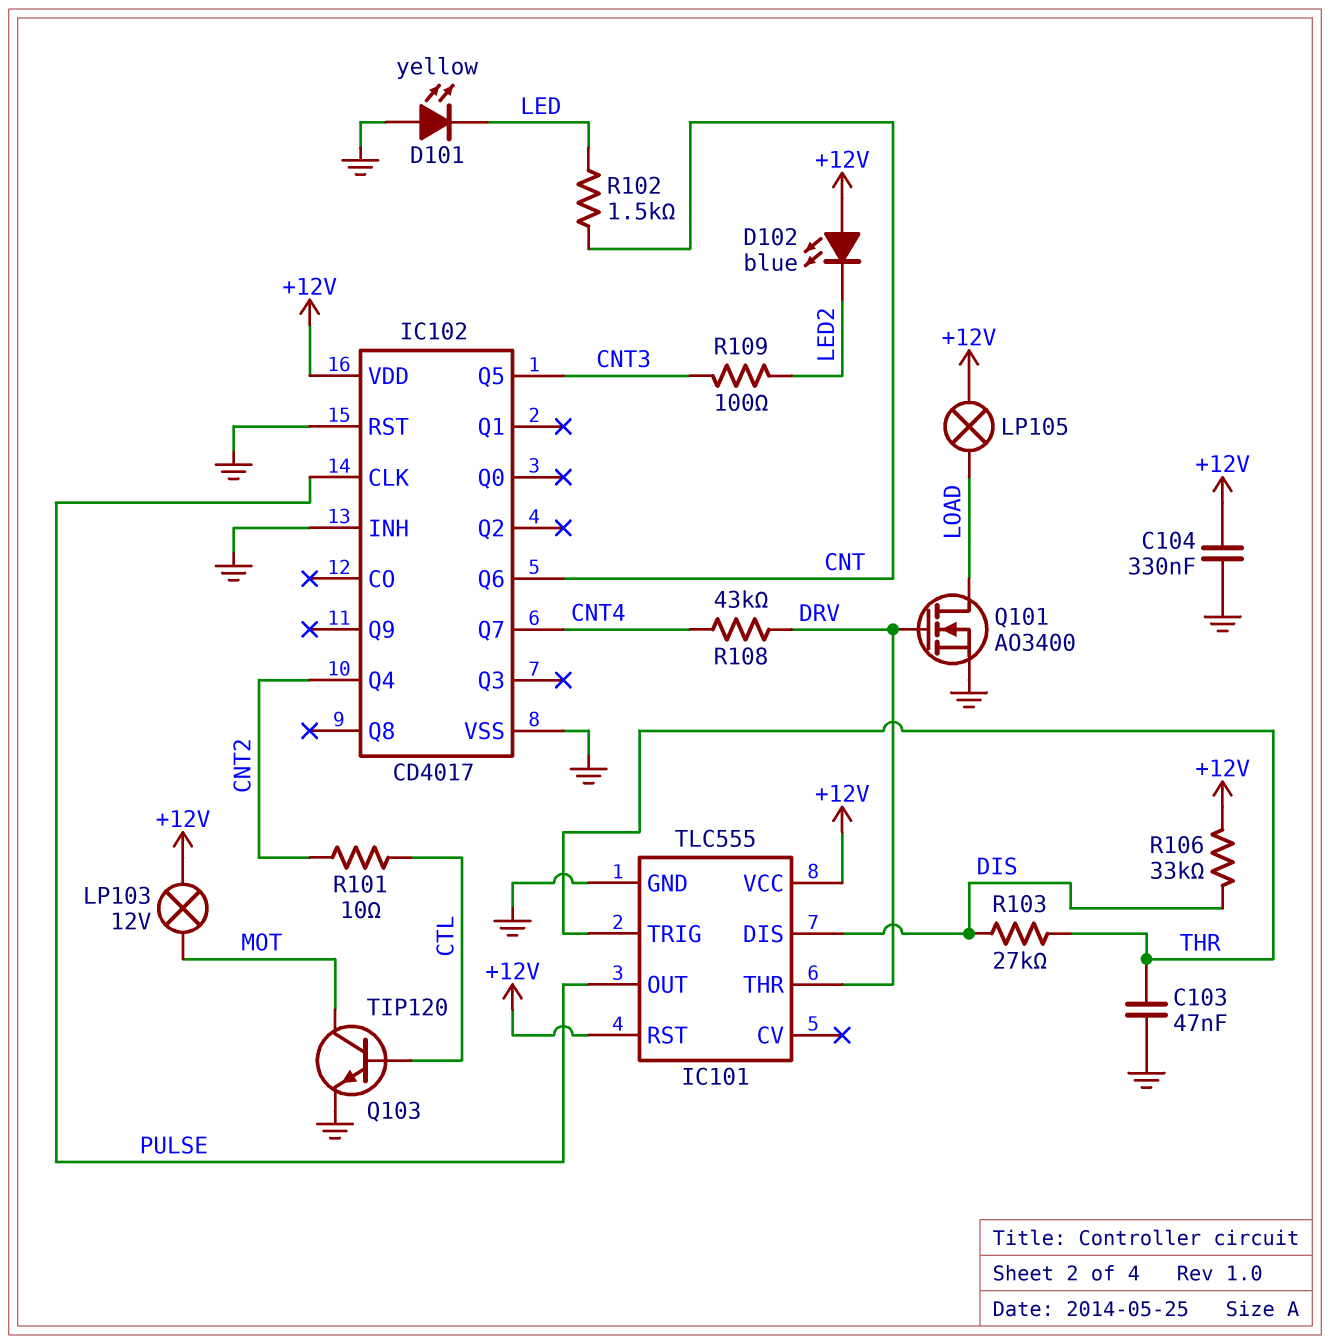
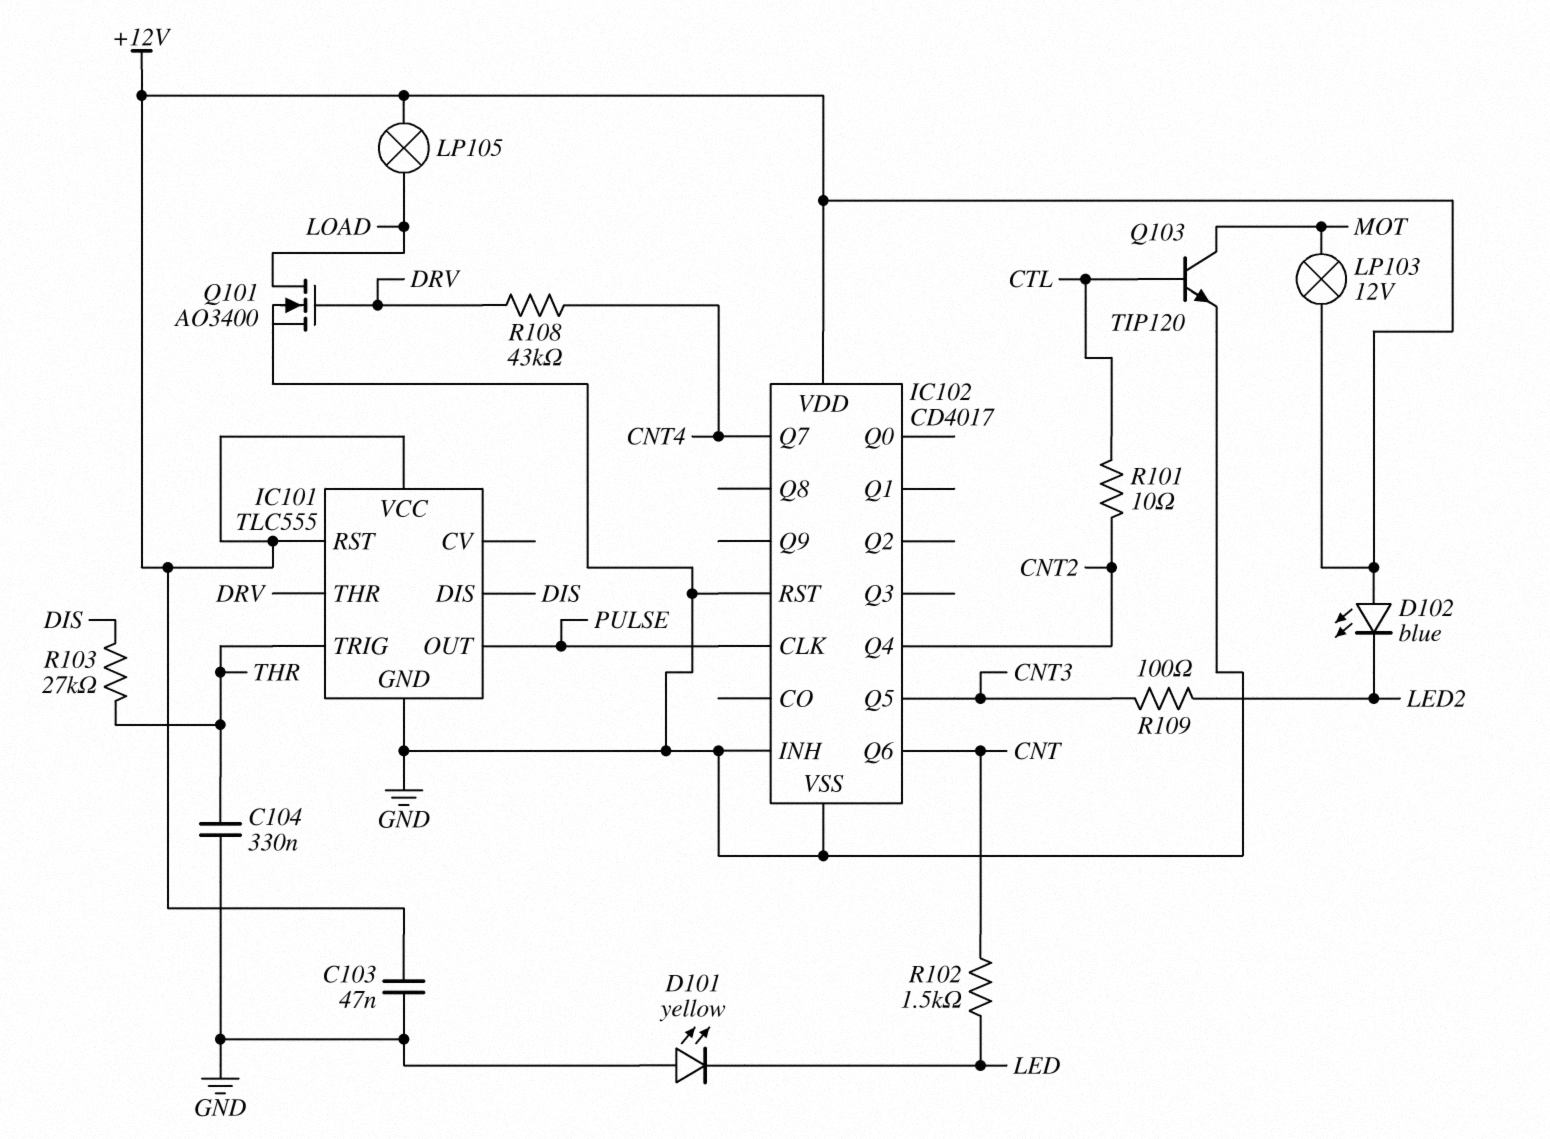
C103: 47nF (GND, THR) -> 47nF (+12V, GND)
C104: 330nF (+12V, GND) -> 330nF (GND, THR)
R106: 33k (+12V, DIS) -> none

